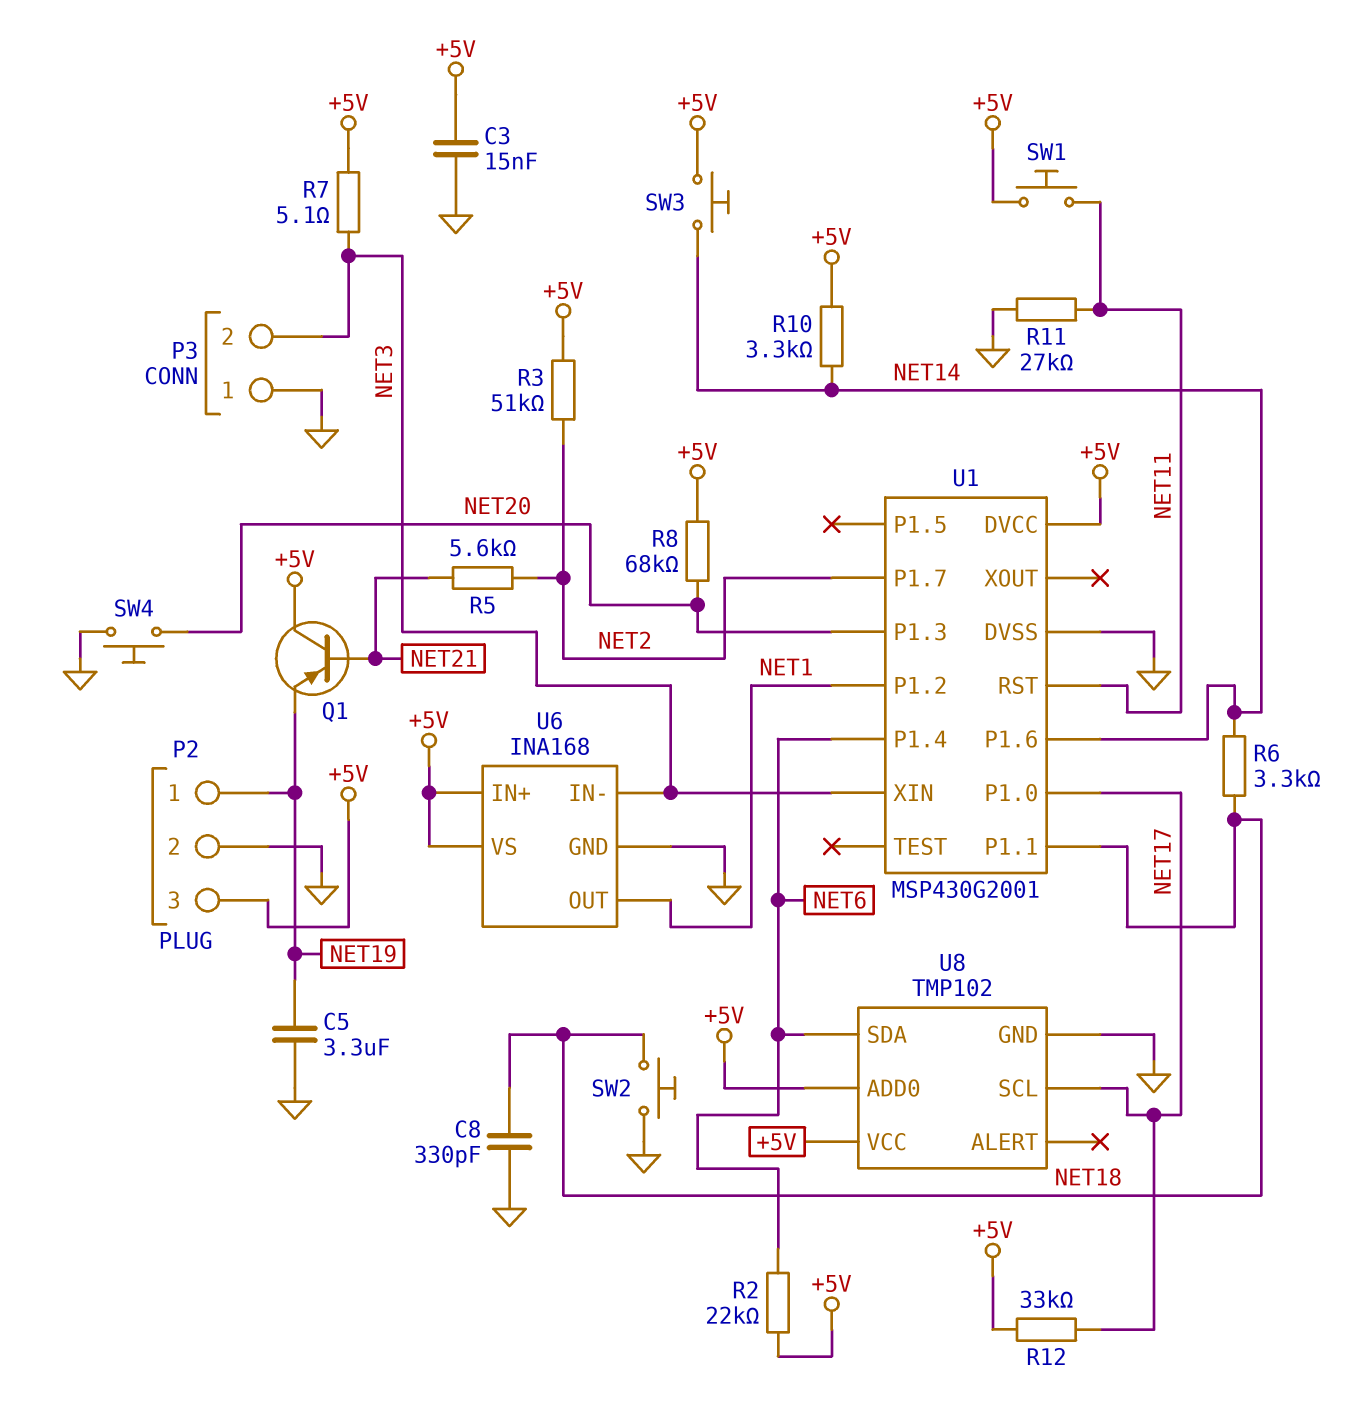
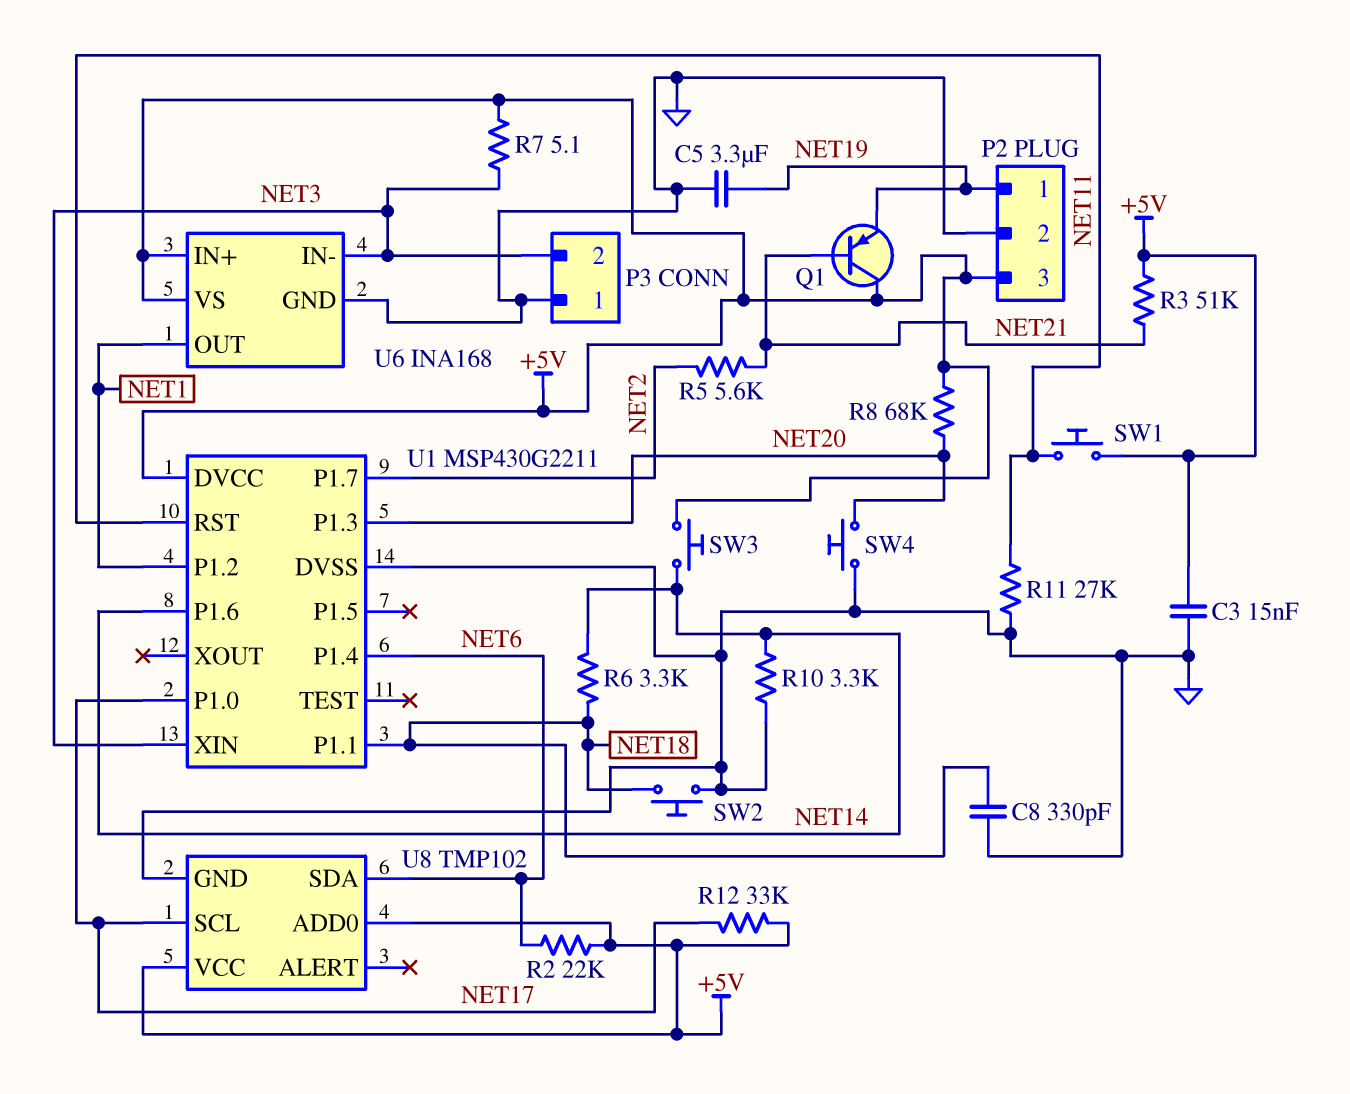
R3: 51k (+5V, NET2) -> 51k (+5V, NET21)
R10: 3.3k (+5V, NET14) -> 3.3k (GND, NET14)
U1: MSP430G2001 -> MSP430G2211

